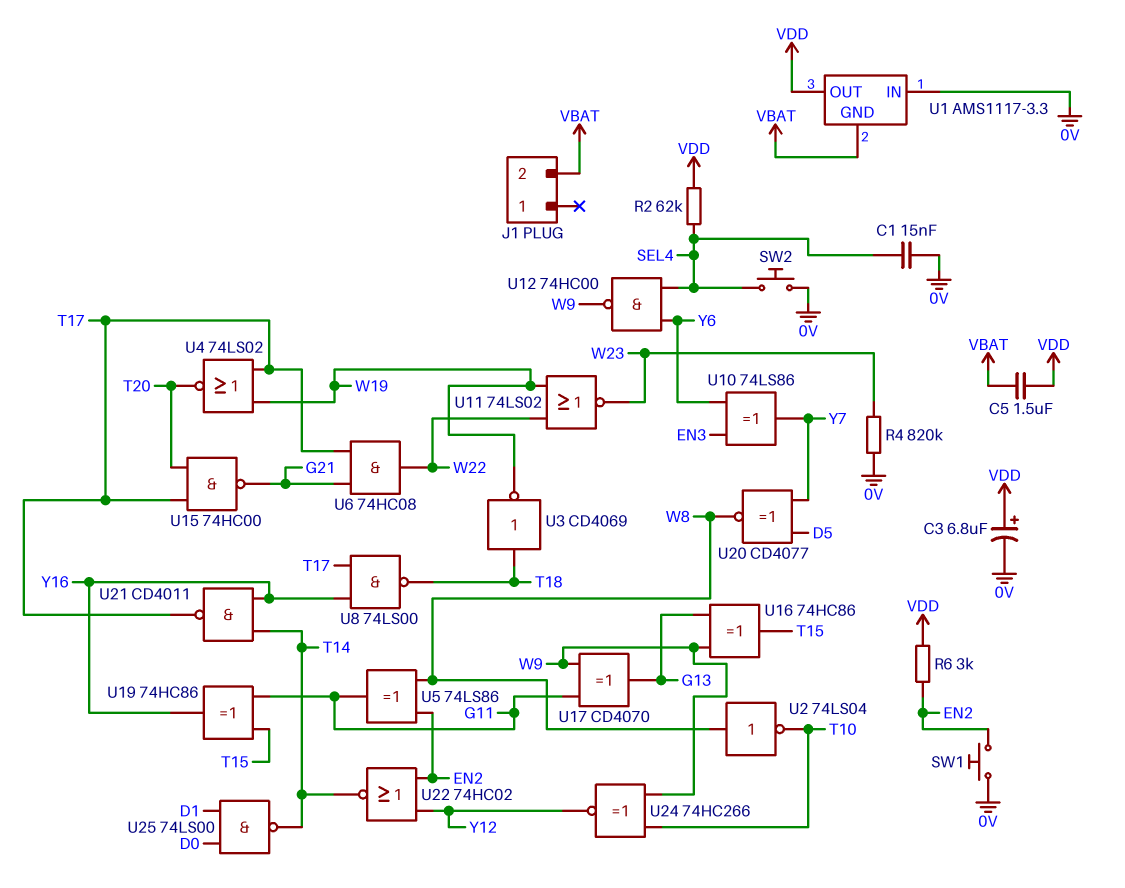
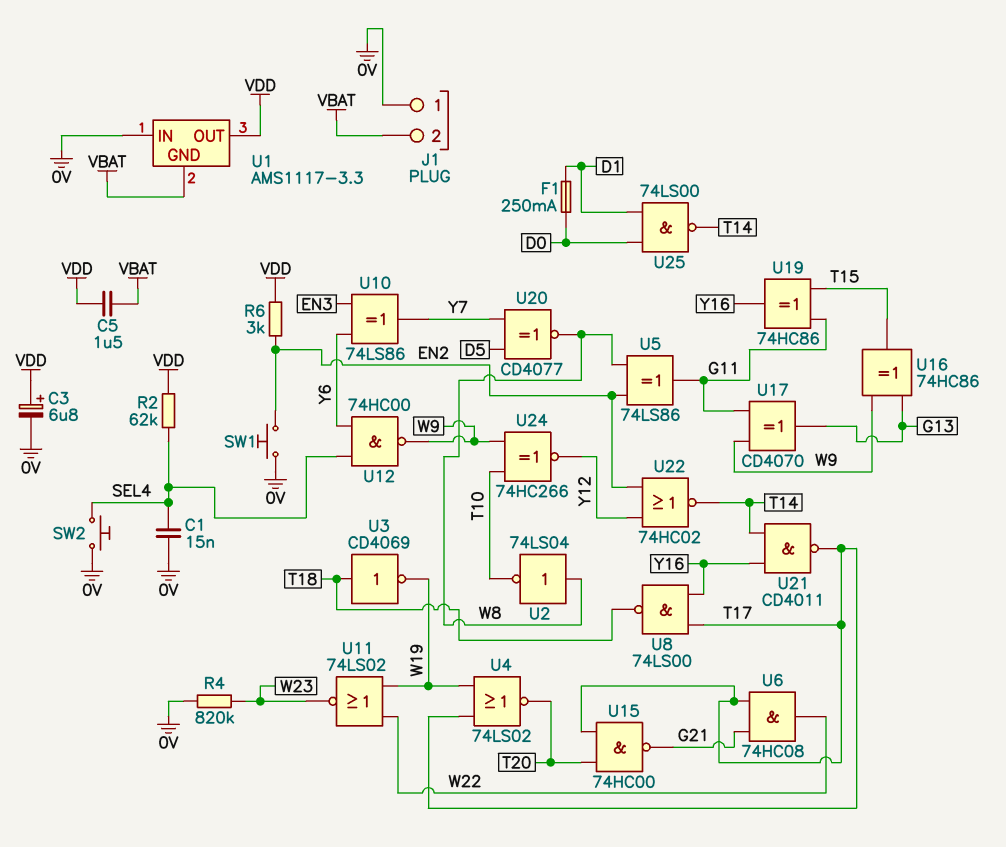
F1: none -> 250mA (D0, D1)
J1 pin 1: none -> 0V

